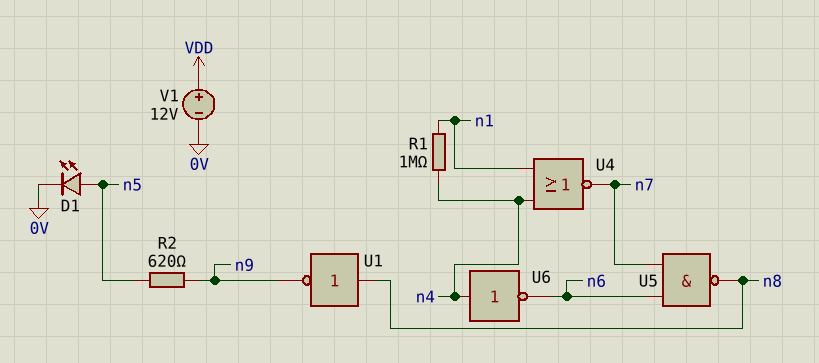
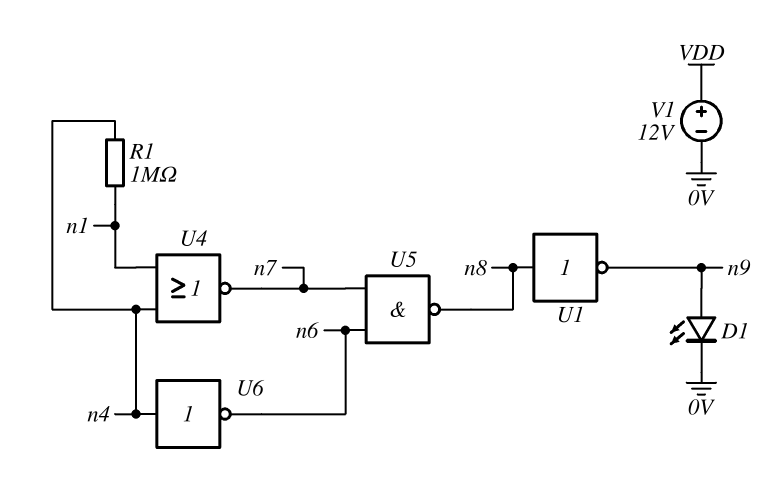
D1: LED (A n5, K 0V) -> LED (A n9, K 0V)
R2: 620 (n5, n9) -> none

